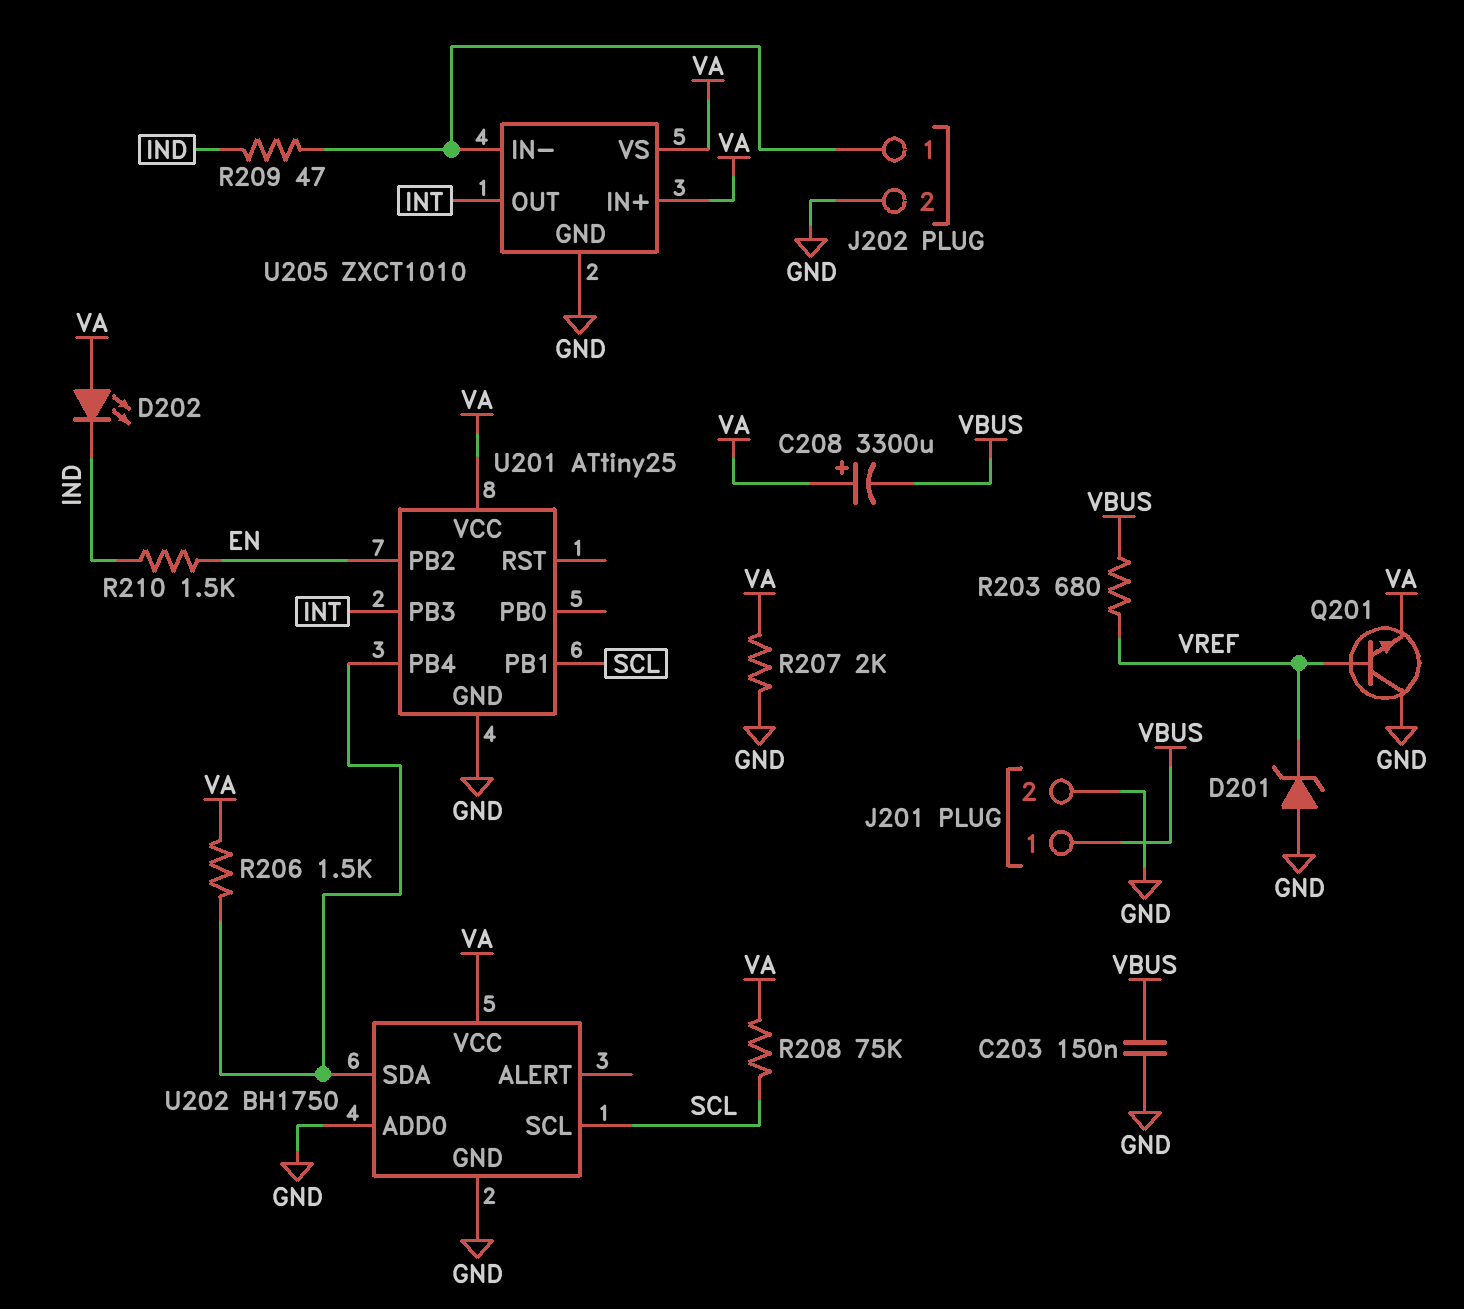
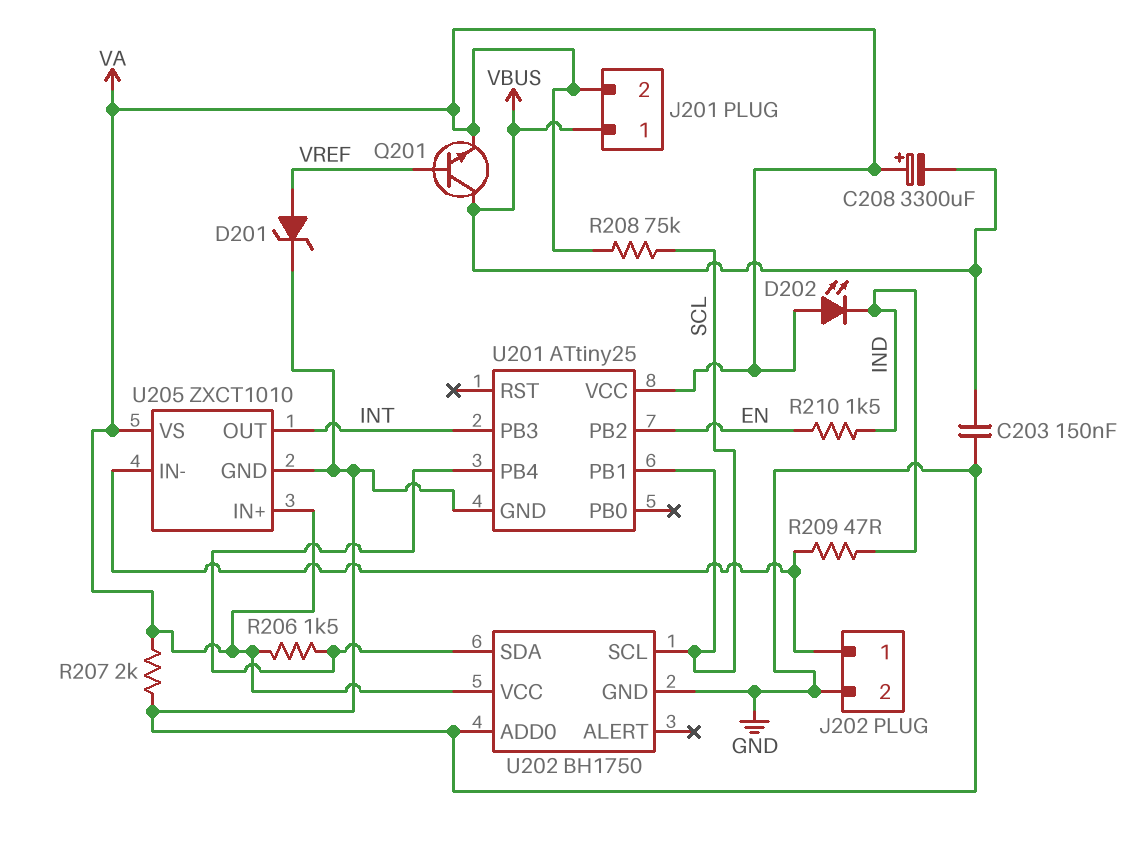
D201: zener (A GND, K VREF) -> zener (A VREF, K GND)
J201 pin 2: GND -> VA
Q201: NPN (B VREF, C GND, E VA) -> NPN (B VREF, C VBUS, E VA)
R203: 680 (VBUS, VREF) -> none

